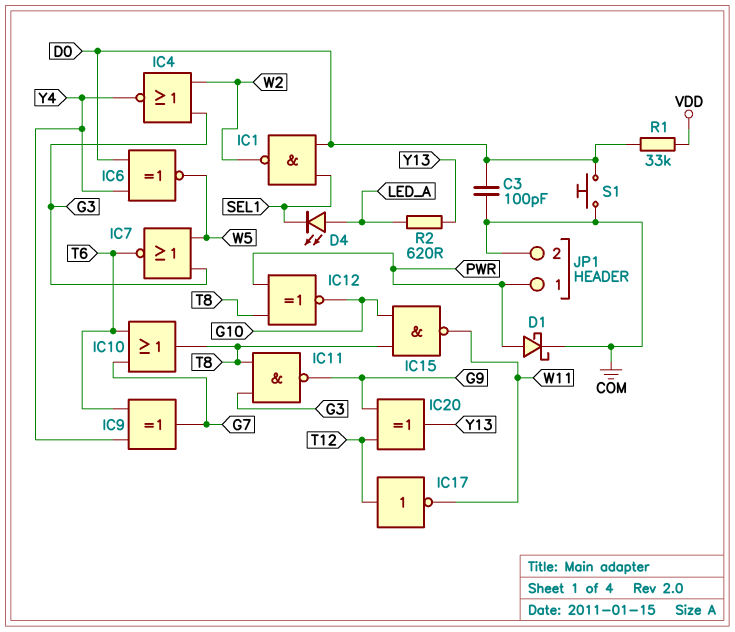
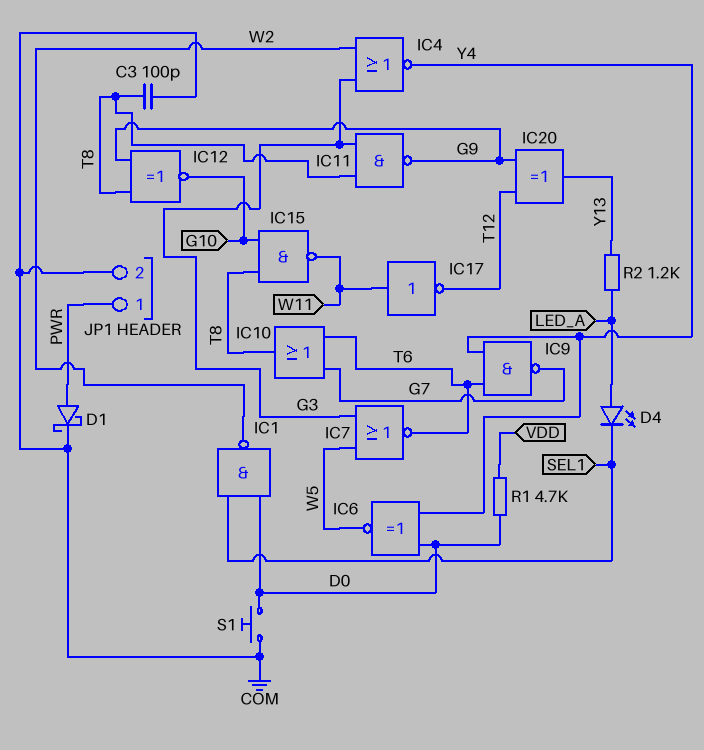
C3: 100pF (COM, D0) -> 100pF (COM, T8)
IC9: XOR (in T6, in Y4, out G7) -> NAND (in T6, in Y4, out G7)
IC12: XNOR (in PWR, in T8, out G10) -> XNOR (in G9, in T8, out G10)
IC17: NOT (in T12, out W11) -> NOT (in W11, out T12)
R1: 33k (D0, VDD) -> 4.7k (D0, VDD)
R2: 620 (LED_A, Y13) -> 1.2k (LED_A, Y13)

